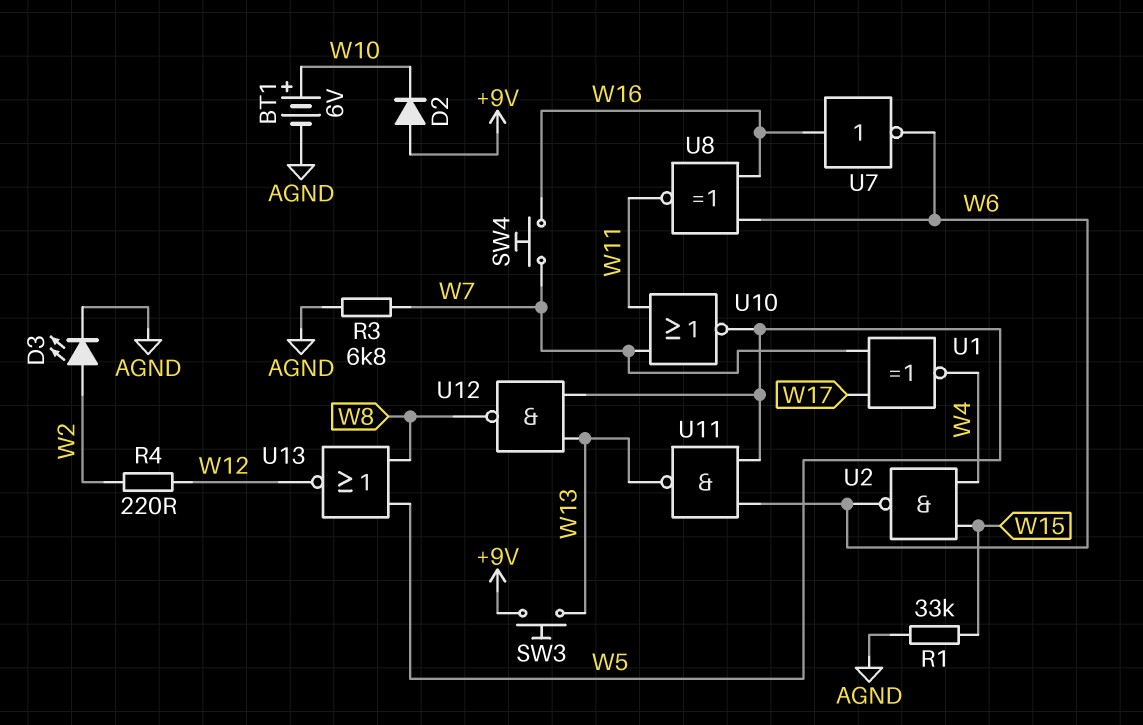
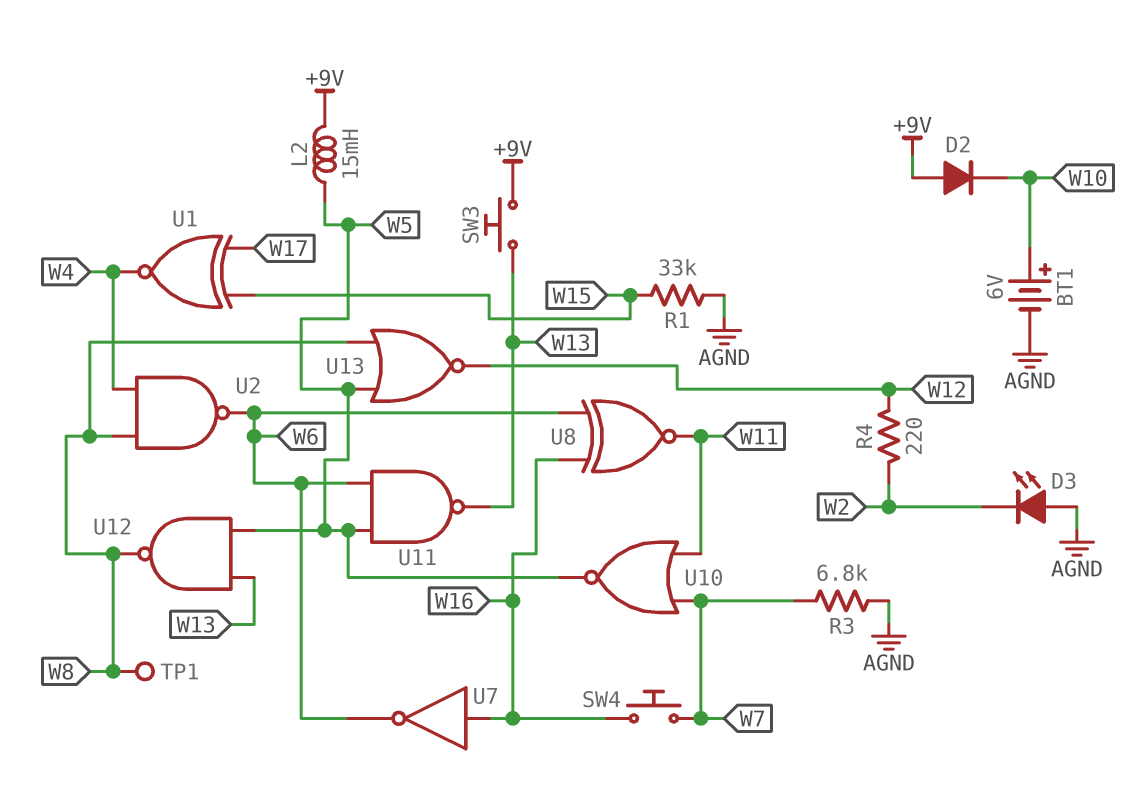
D3: LED (A W2, K AGND) -> LED (A AGND, K W2)
L2: none -> 15mH (+9V, W5)
TP1: none -> test point (W8)
U1: XNOR (in W7, in W17, out W4) -> XNOR (in W15, in W17, out W4)
U2: NAND (in W4, in W15, out W6) -> NAND (in W4, in W8, out W6)

